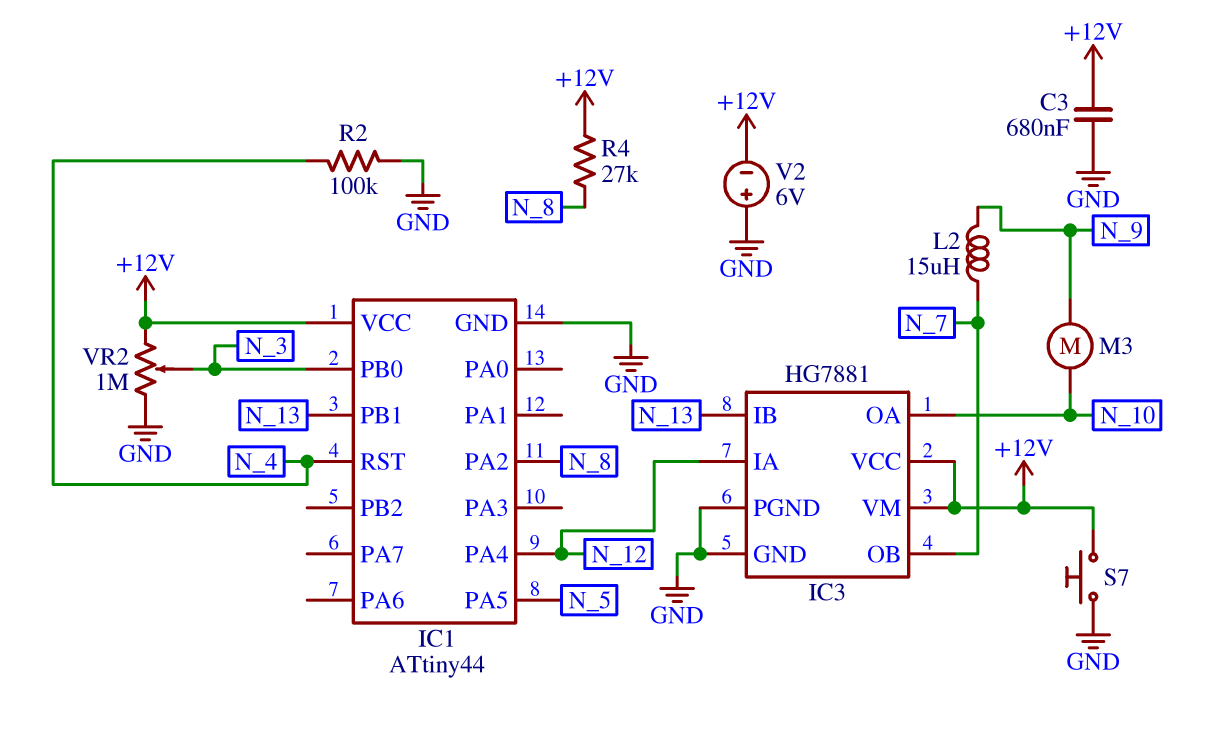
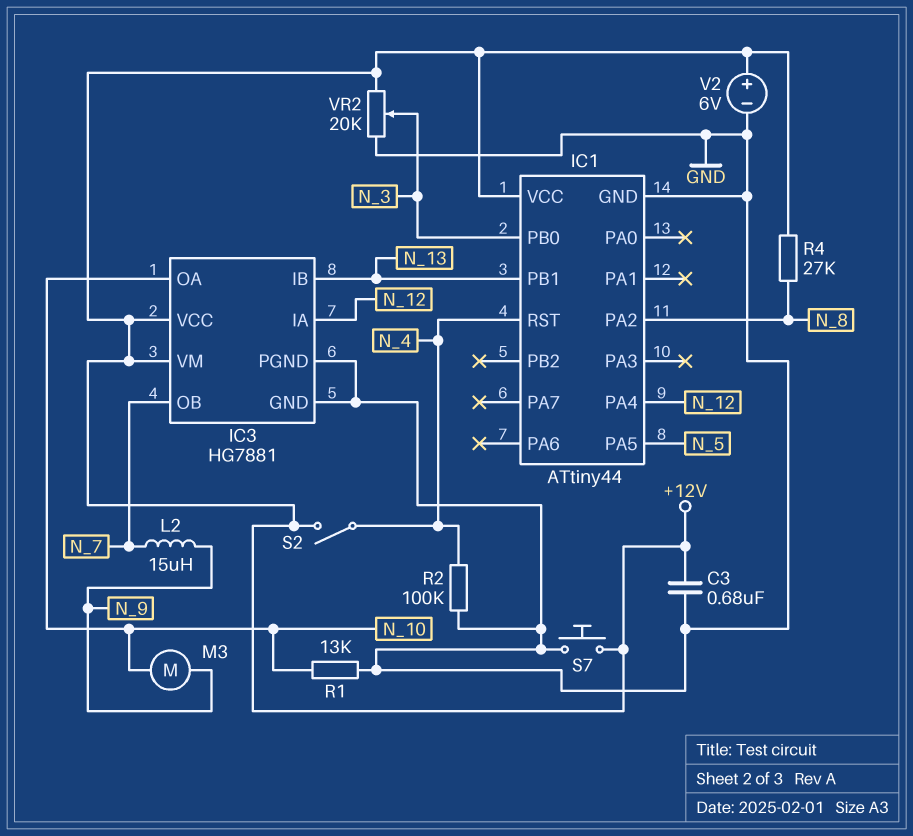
R1: none -> 13k (GND, N_10)
S2: none -> switch (+12V, N_4)
V2: 6V (plus GND, minus +12V) -> 6V (plus +12V, minus GND)
VR2: 1M (+12V, GND, wiper N_3) -> 20k (+12V, GND, wiper N_3)

